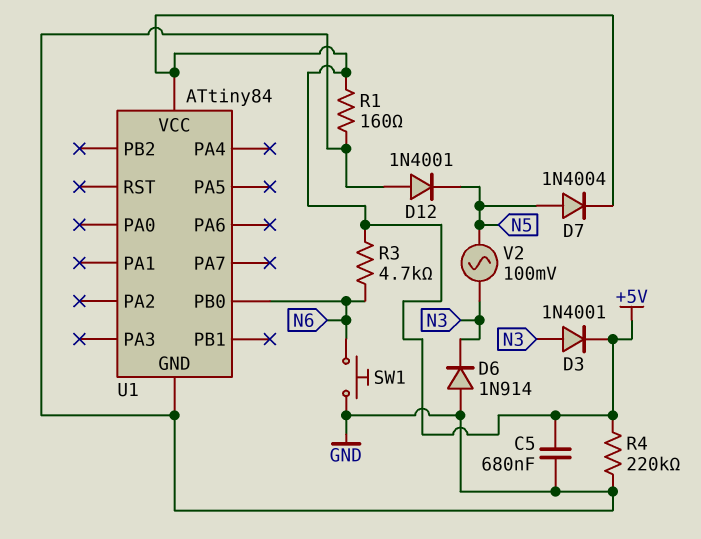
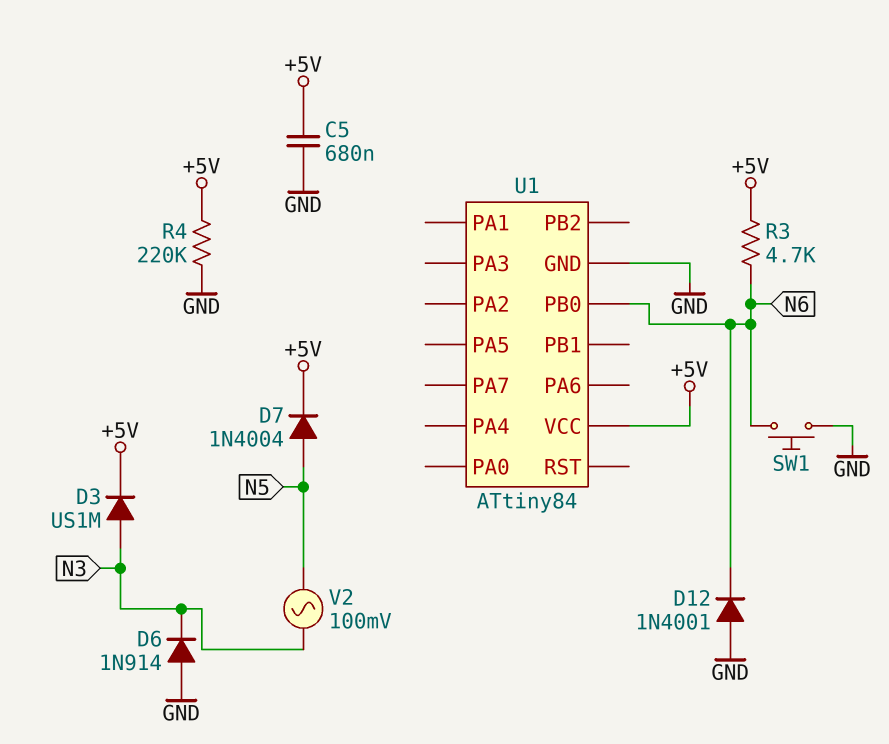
D3: diode 1N4001 (A N3, K +5V) -> diode US1M (A N3, K +5V)
D12: diode 1N4001 (A GND, K N5) -> diode 1N4001 (A GND, K N6)
R1: 160 (+5V, GND) -> none

